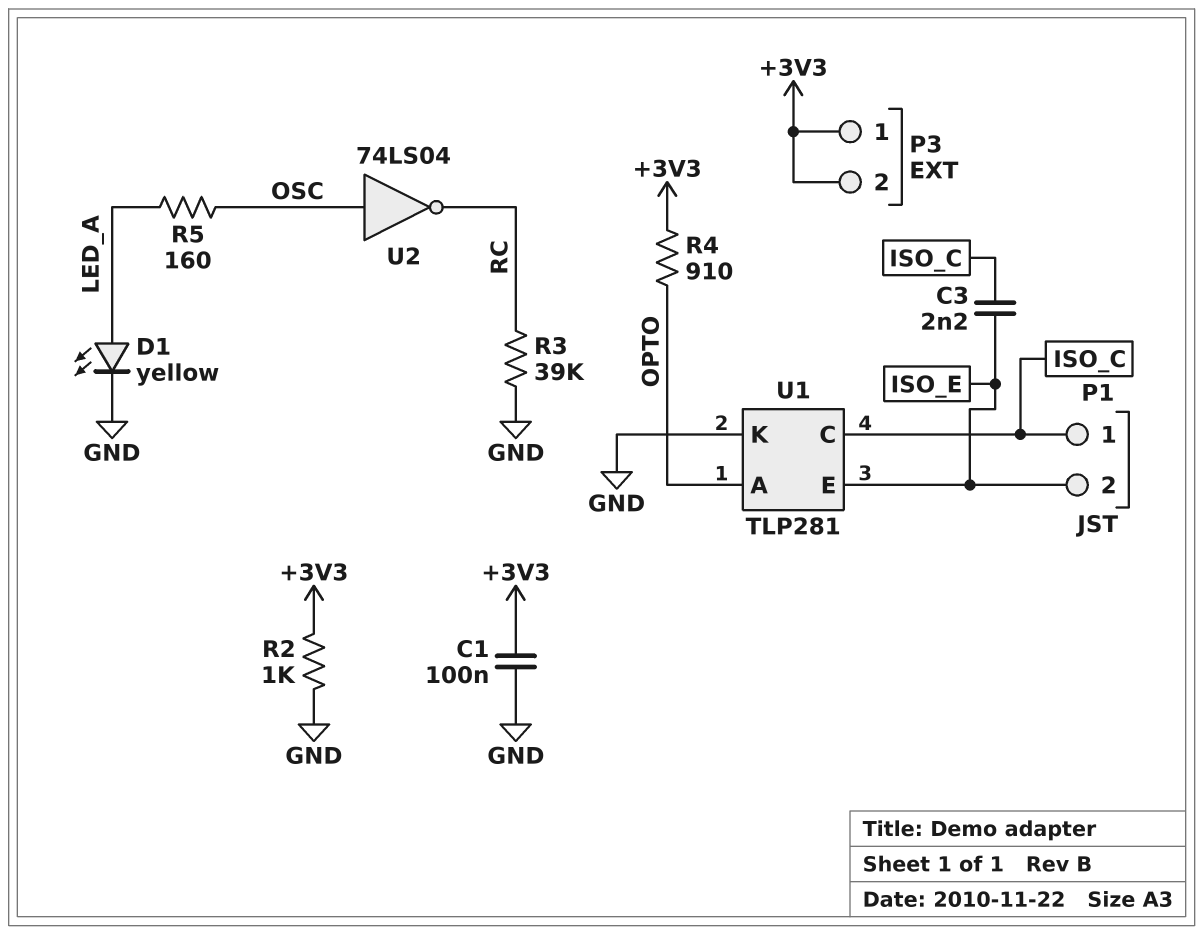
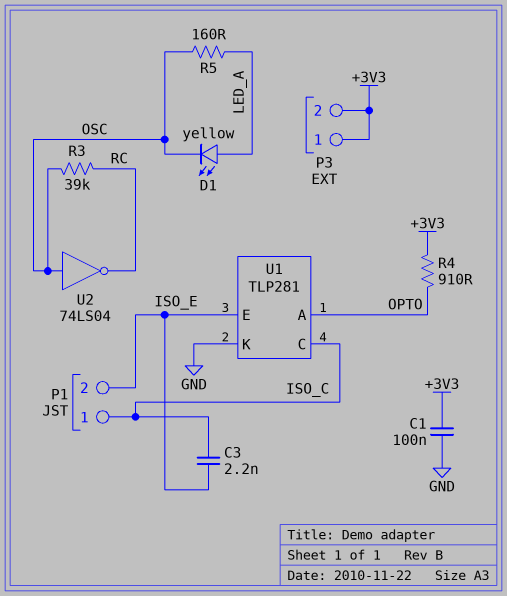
D1: LED yellow (A LED_A, K GND) -> LED yellow (A LED_A, K OSC)
R2: 1k (+3V3, GND) -> none
R3: 39k (GND, RC) -> 39k (OSC, RC)

